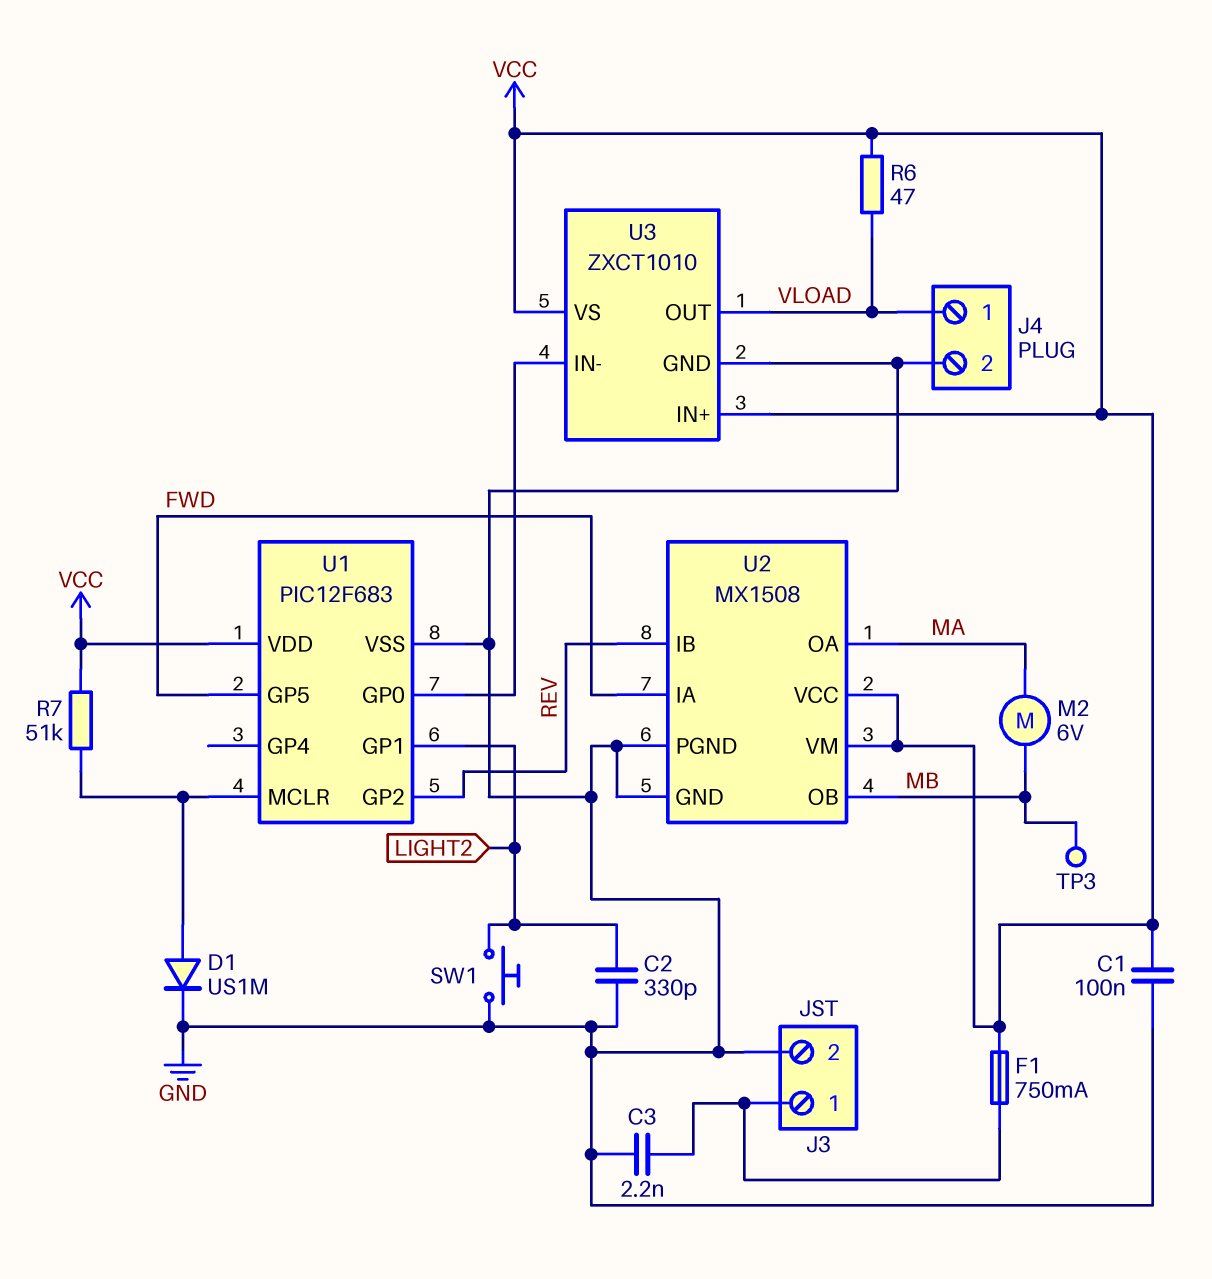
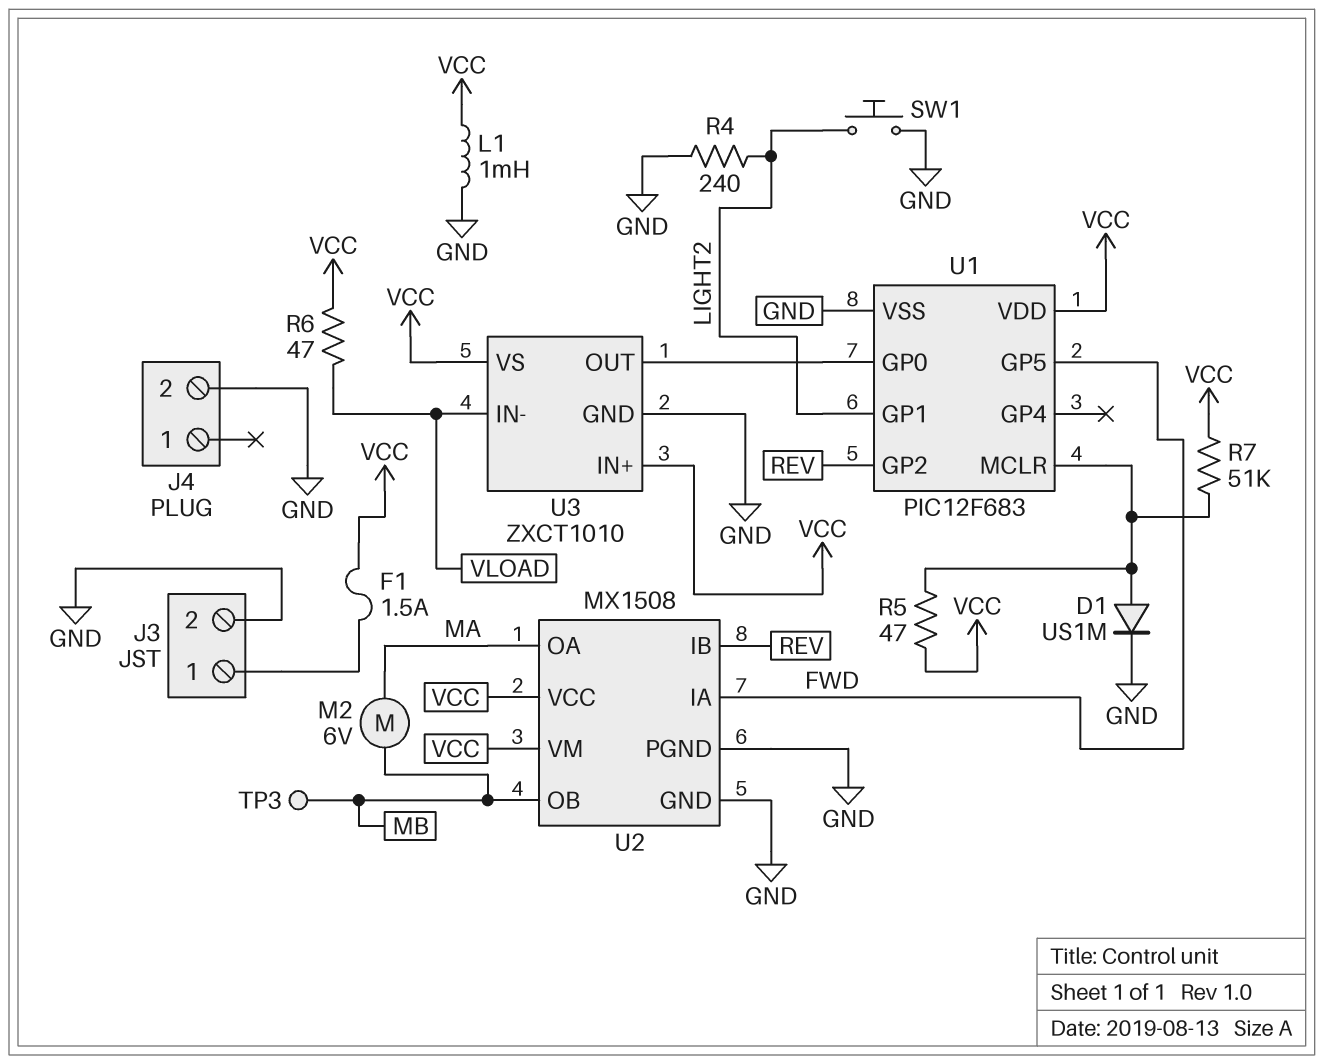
C1: 100nF (GND, VCC) -> none
C2: 330pF (GND, LIGHT2) -> none
C3: 2.2nF (GND, J3/1) -> none
F1: 750mA (J3/1, VCC) -> 1.5A (J3/1, VCC)
J4 pin 1: VLOAD -> none
L1: none -> 1mH (GND, VCC)
R4: none -> 240 (GND, LIGHT2)
R5: none -> 47 (U1/MCLR, VCC)
U3 pin IN-: U1/GP0 -> VLOAD
U3 pin OUT: VLOAD -> U1/GP0

